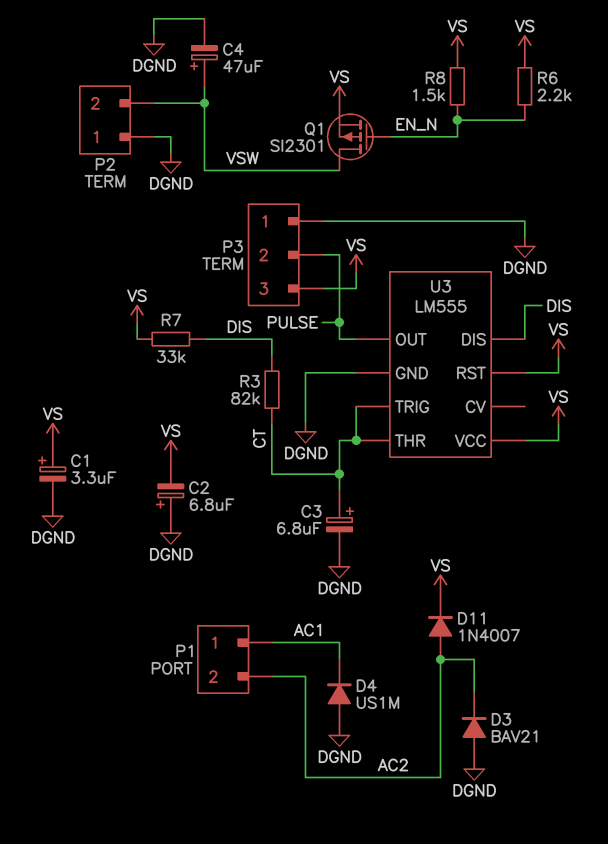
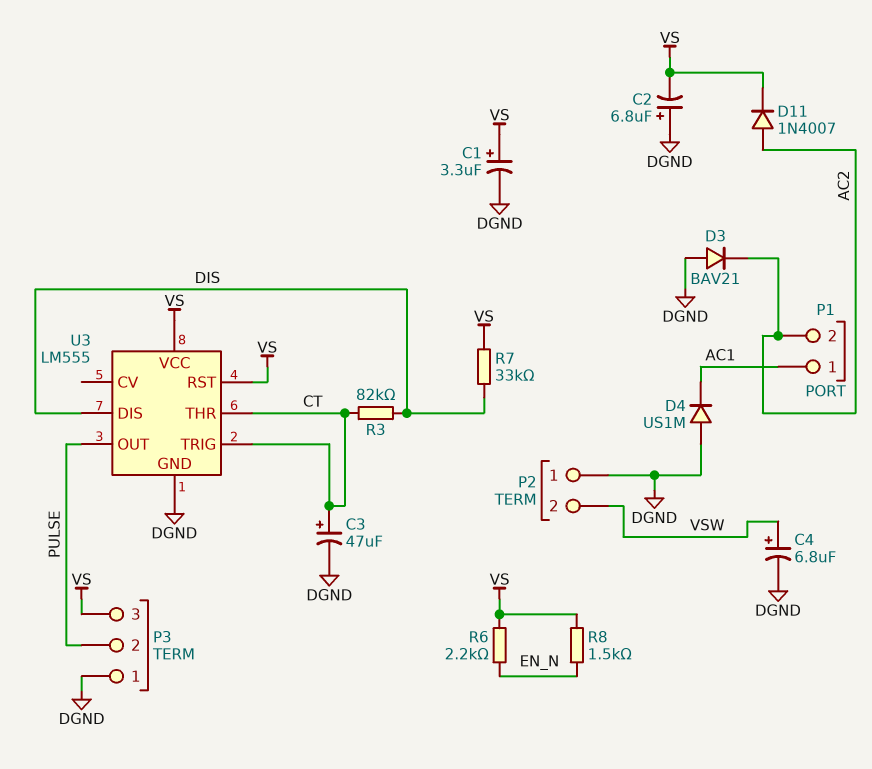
C3: 6.8uF (plus CT, minus DGND) -> 47uF (plus CT, minus DGND)
C4: 47uF (plus VSW, minus DGND) -> 6.8uF (plus VSW, minus DGND)
Q1: PMOS SI2301 (G EN_N, D VSW, S VS) -> none

